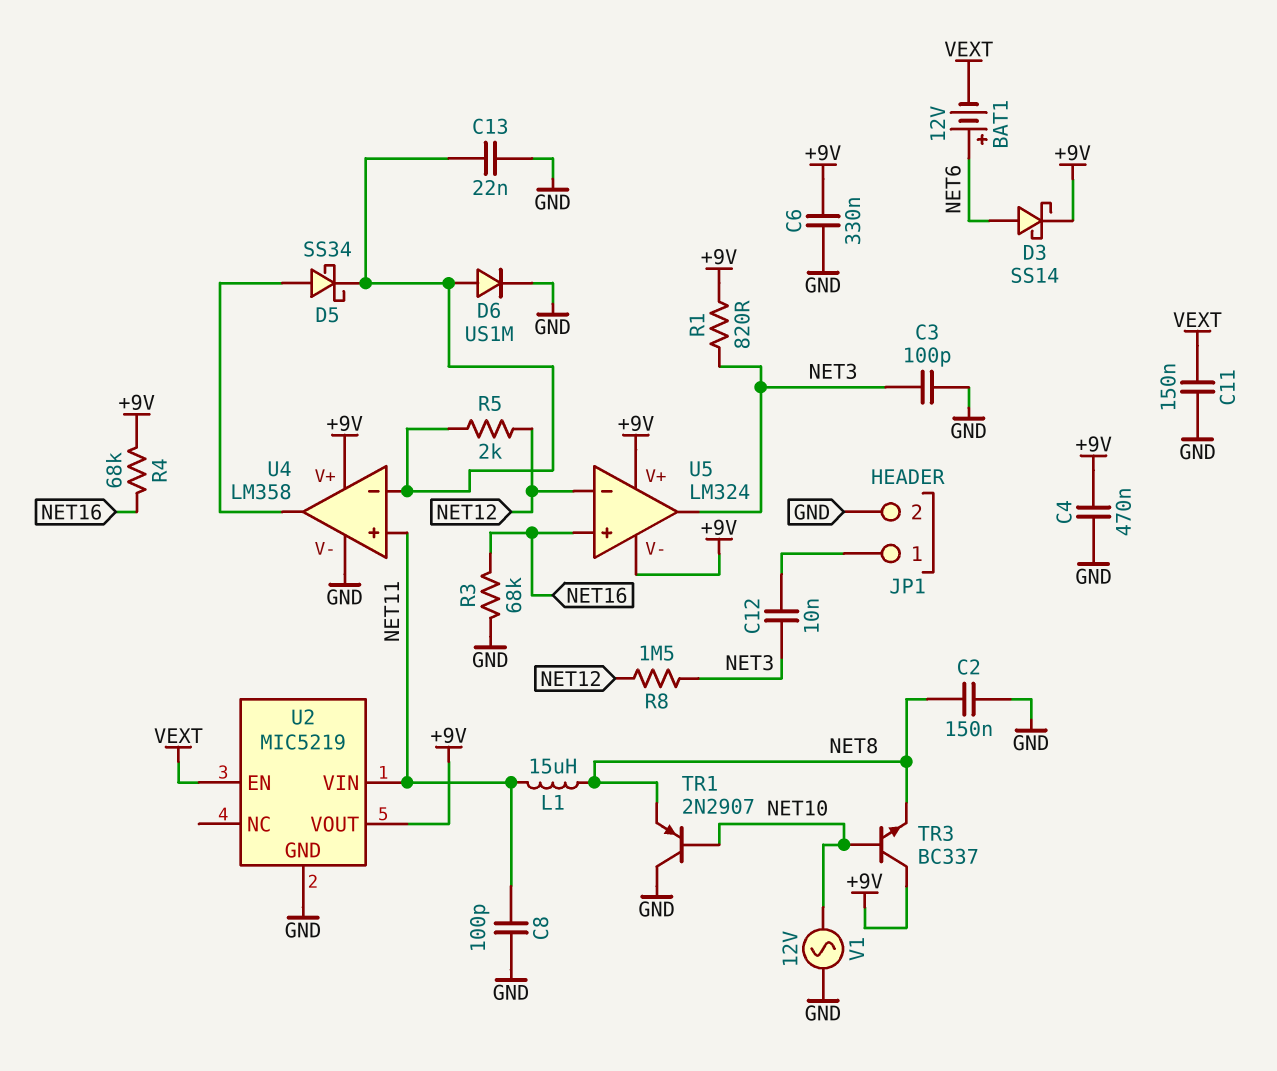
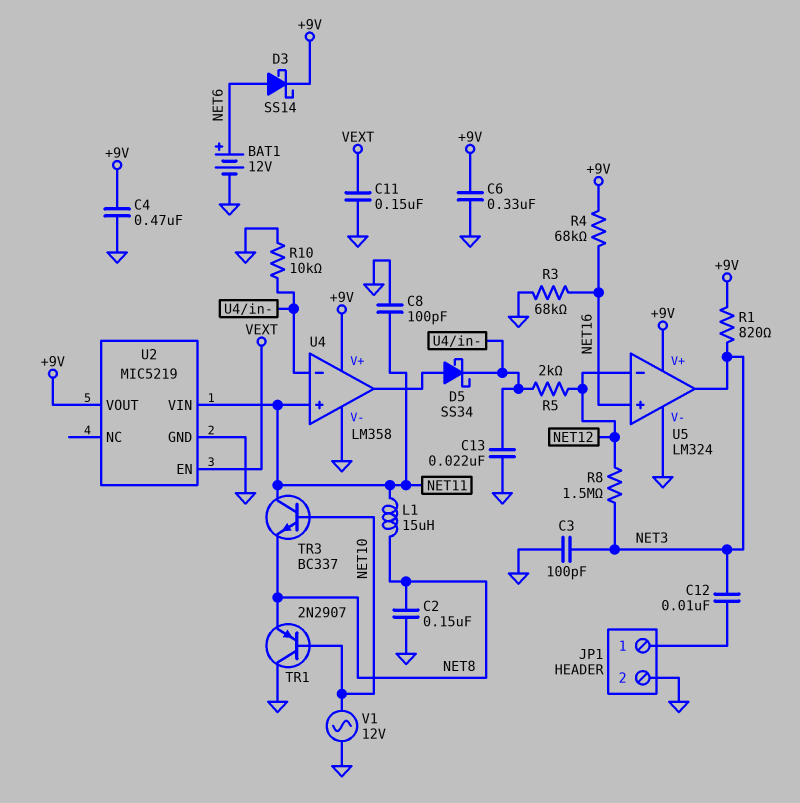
BAT1: 12V (plus NET6, minus VEXT) -> 12V (plus NET6, minus GND)
D6: diode US1M (A U4/in-, K GND) -> none
R10: none -> 10k (GND, U4/in-)
TR3: NPN BC337 (B NET10, C +9V, E NET8) -> NPN BC337 (B NET10, C NET11, E NET8)
U5 pin V-: +9V -> GND

